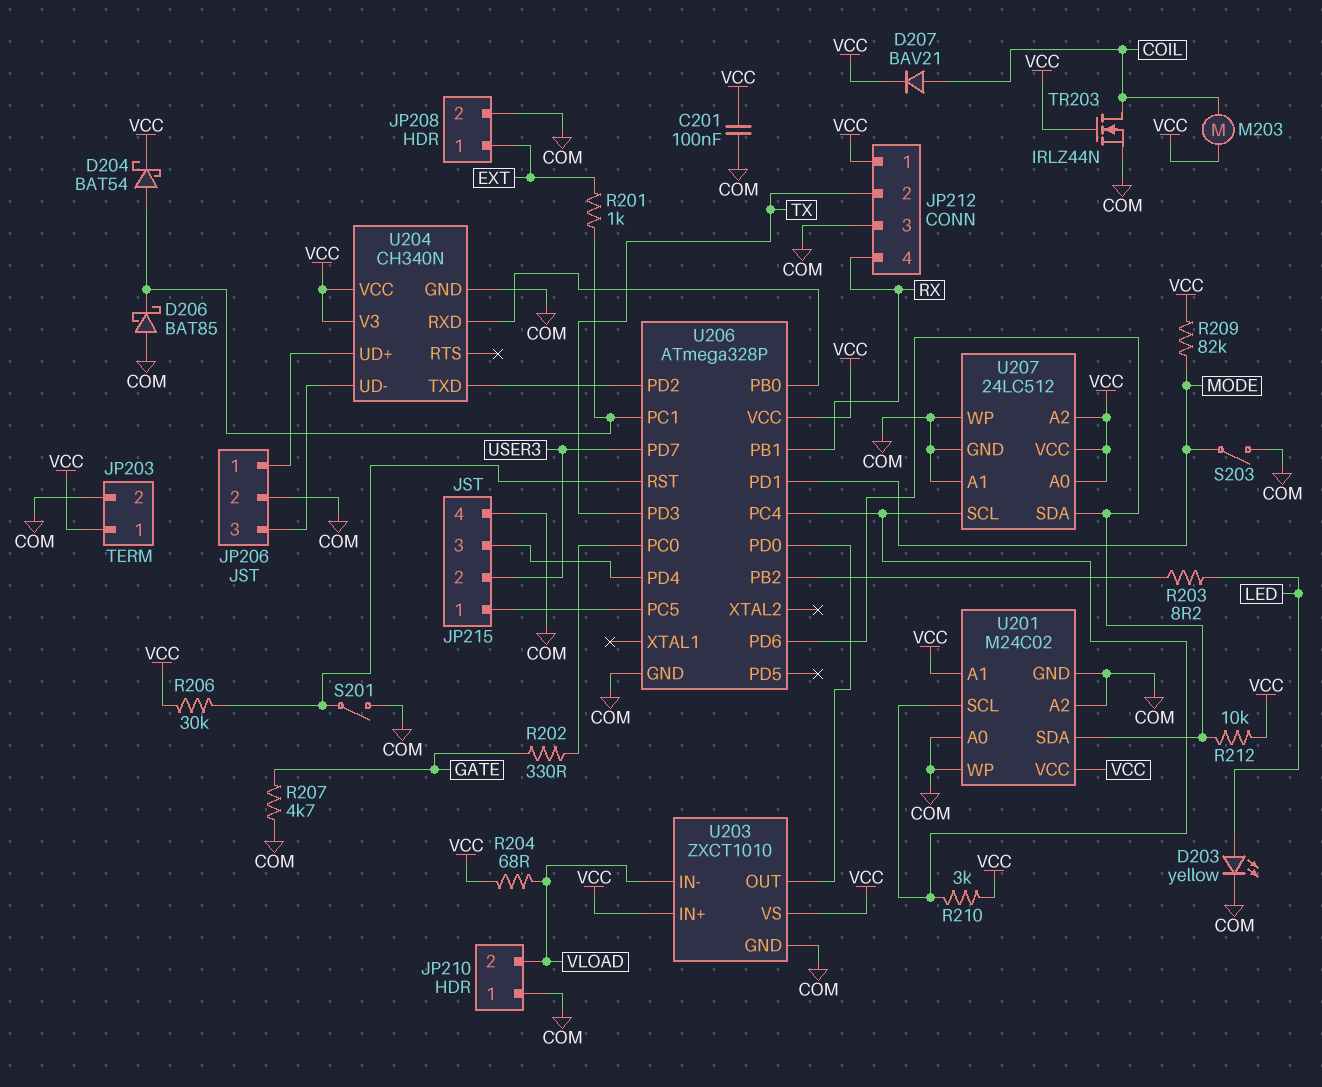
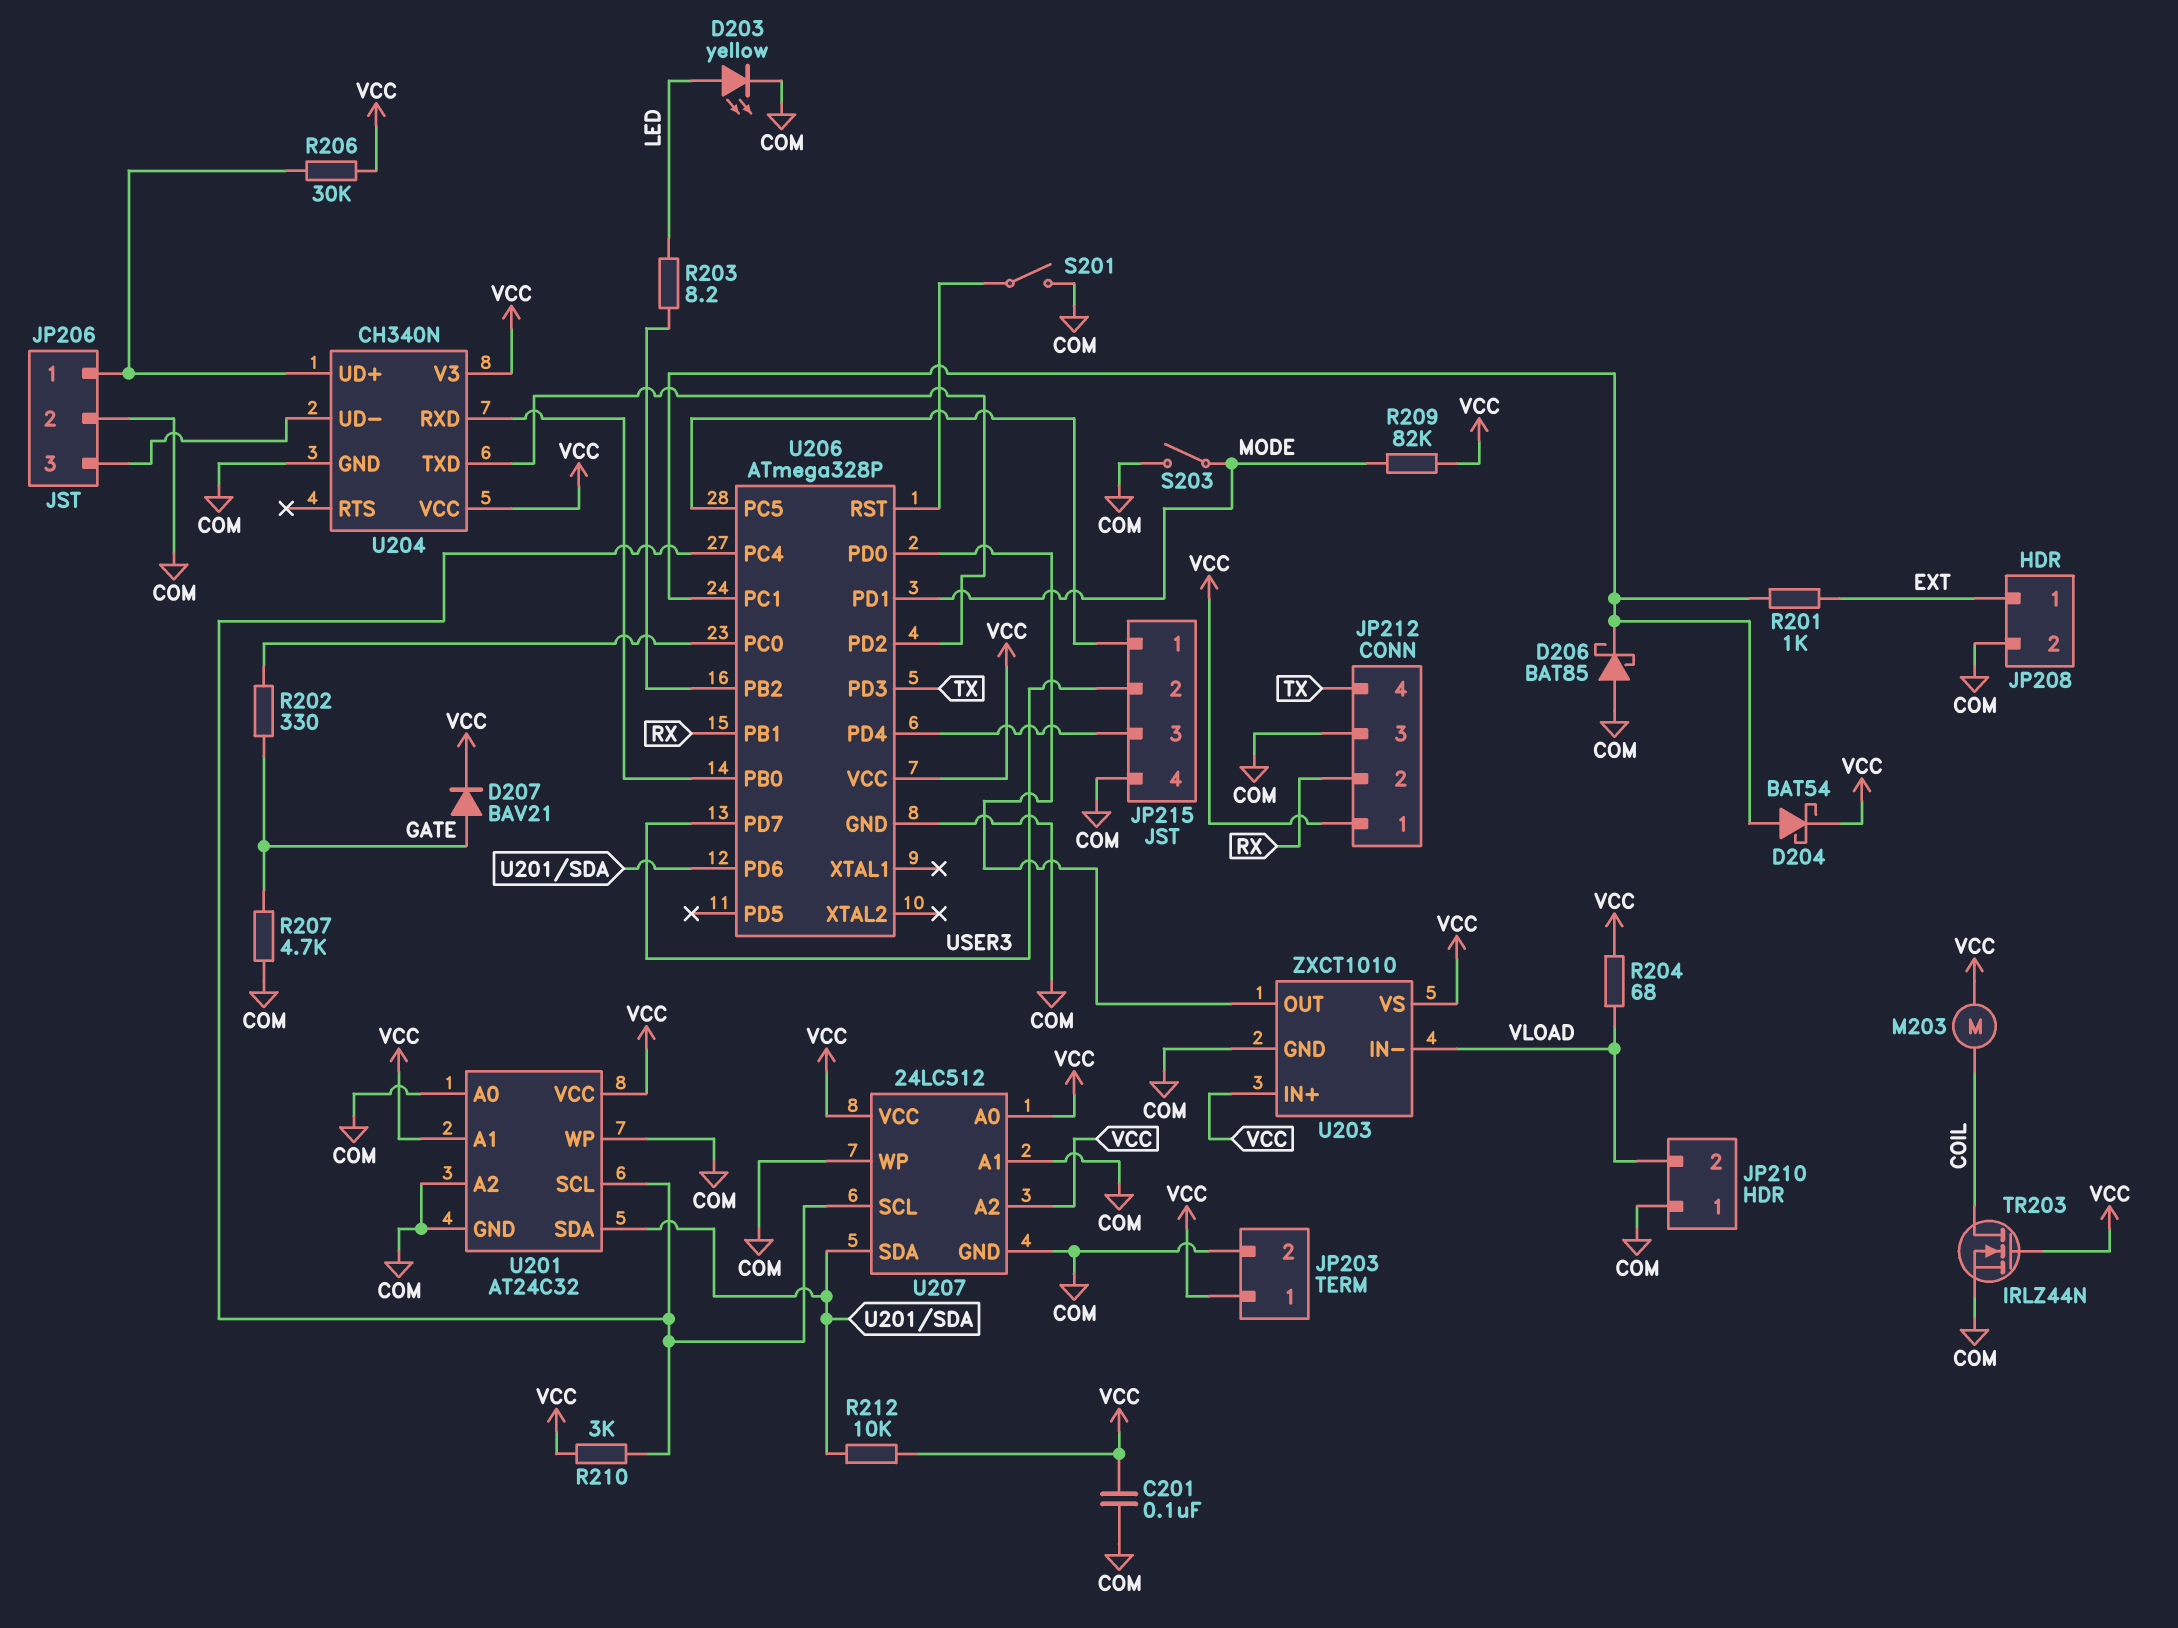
D207: diode BAV21 (A COIL, K VCC) -> diode BAV21 (A GATE, K VCC)
JP212 pin 2: TX -> RX
JP212 pin 4: RX -> TX
R206: 30k (U206/RST, VCC) -> 30k (JP206/1, VCC)
U201: M24C02 -> AT24C32

